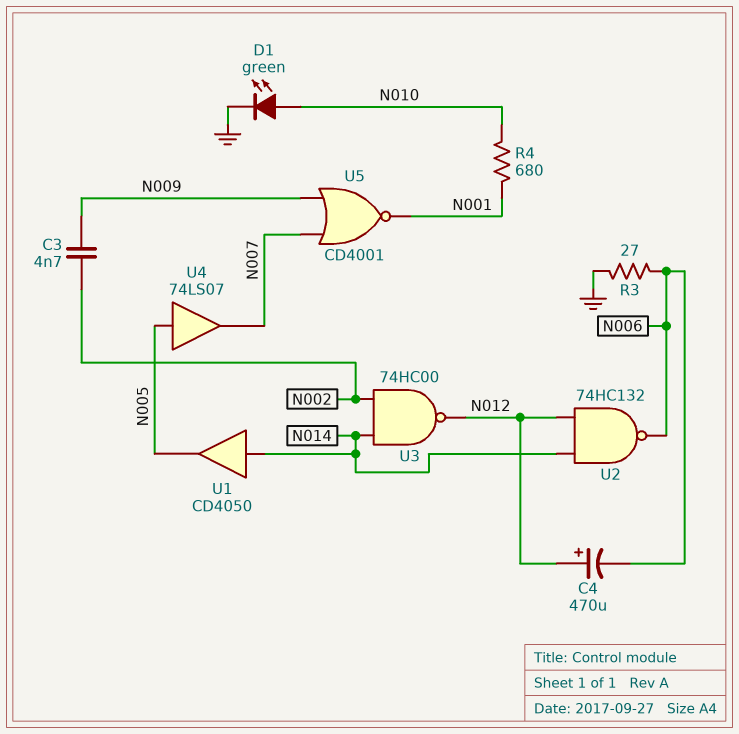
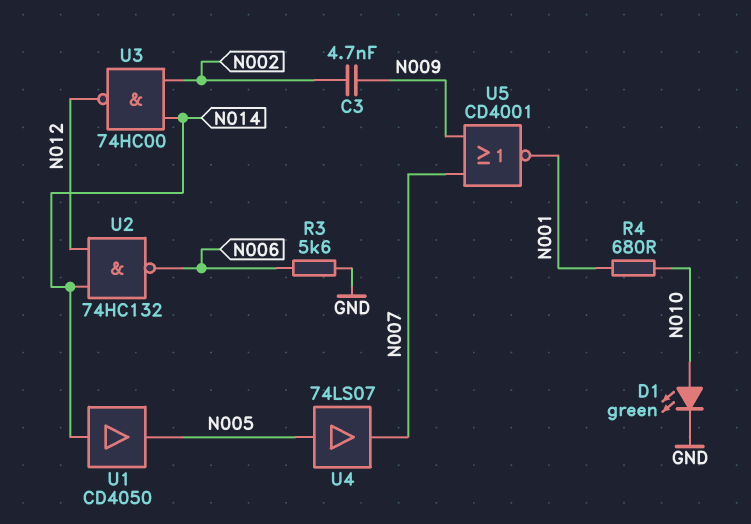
C4: 470uF (plus N012, minus N006) -> none
R3: 27 (GND, N006) -> 5.6k (GND, N006)

